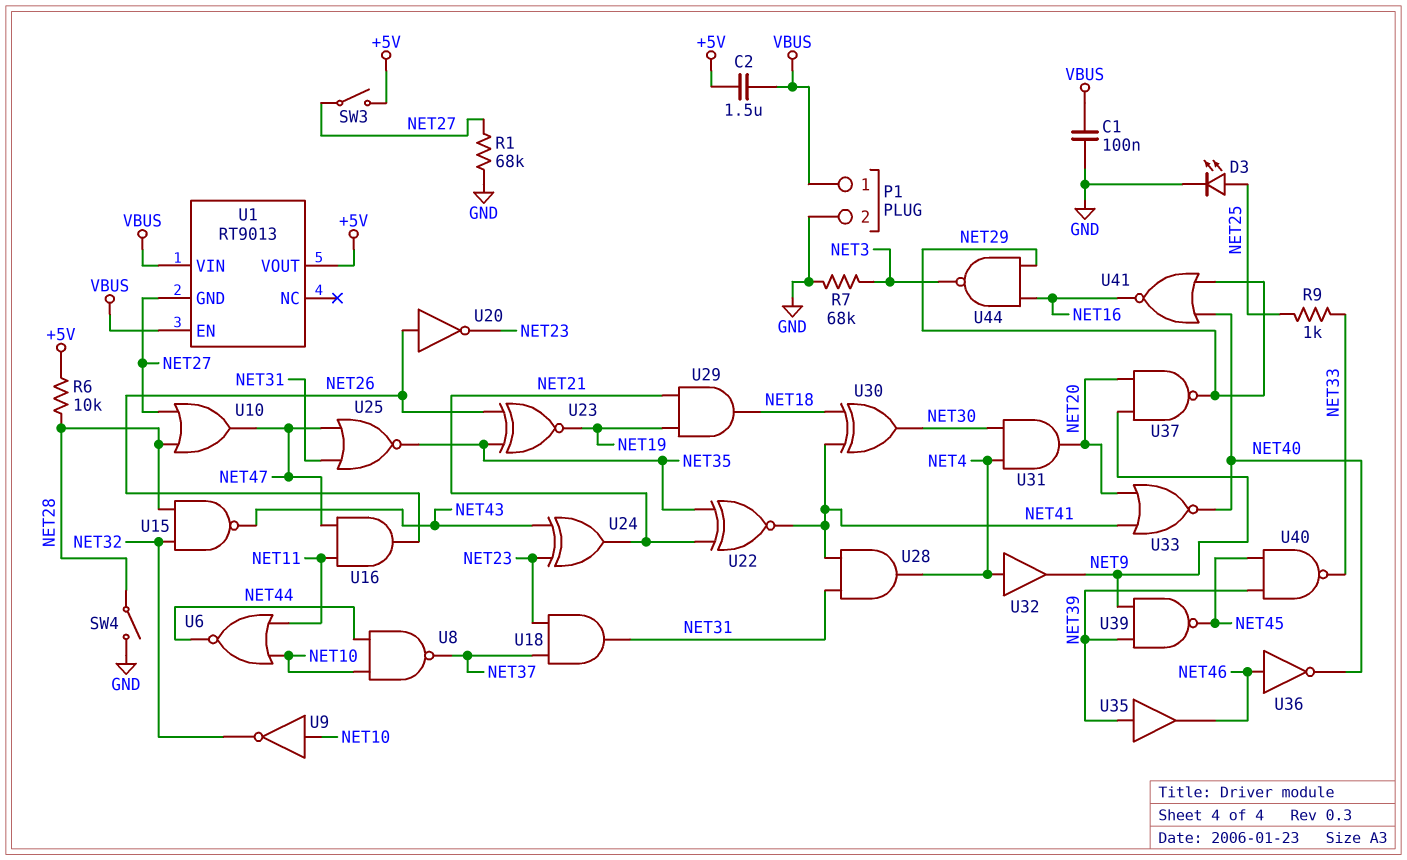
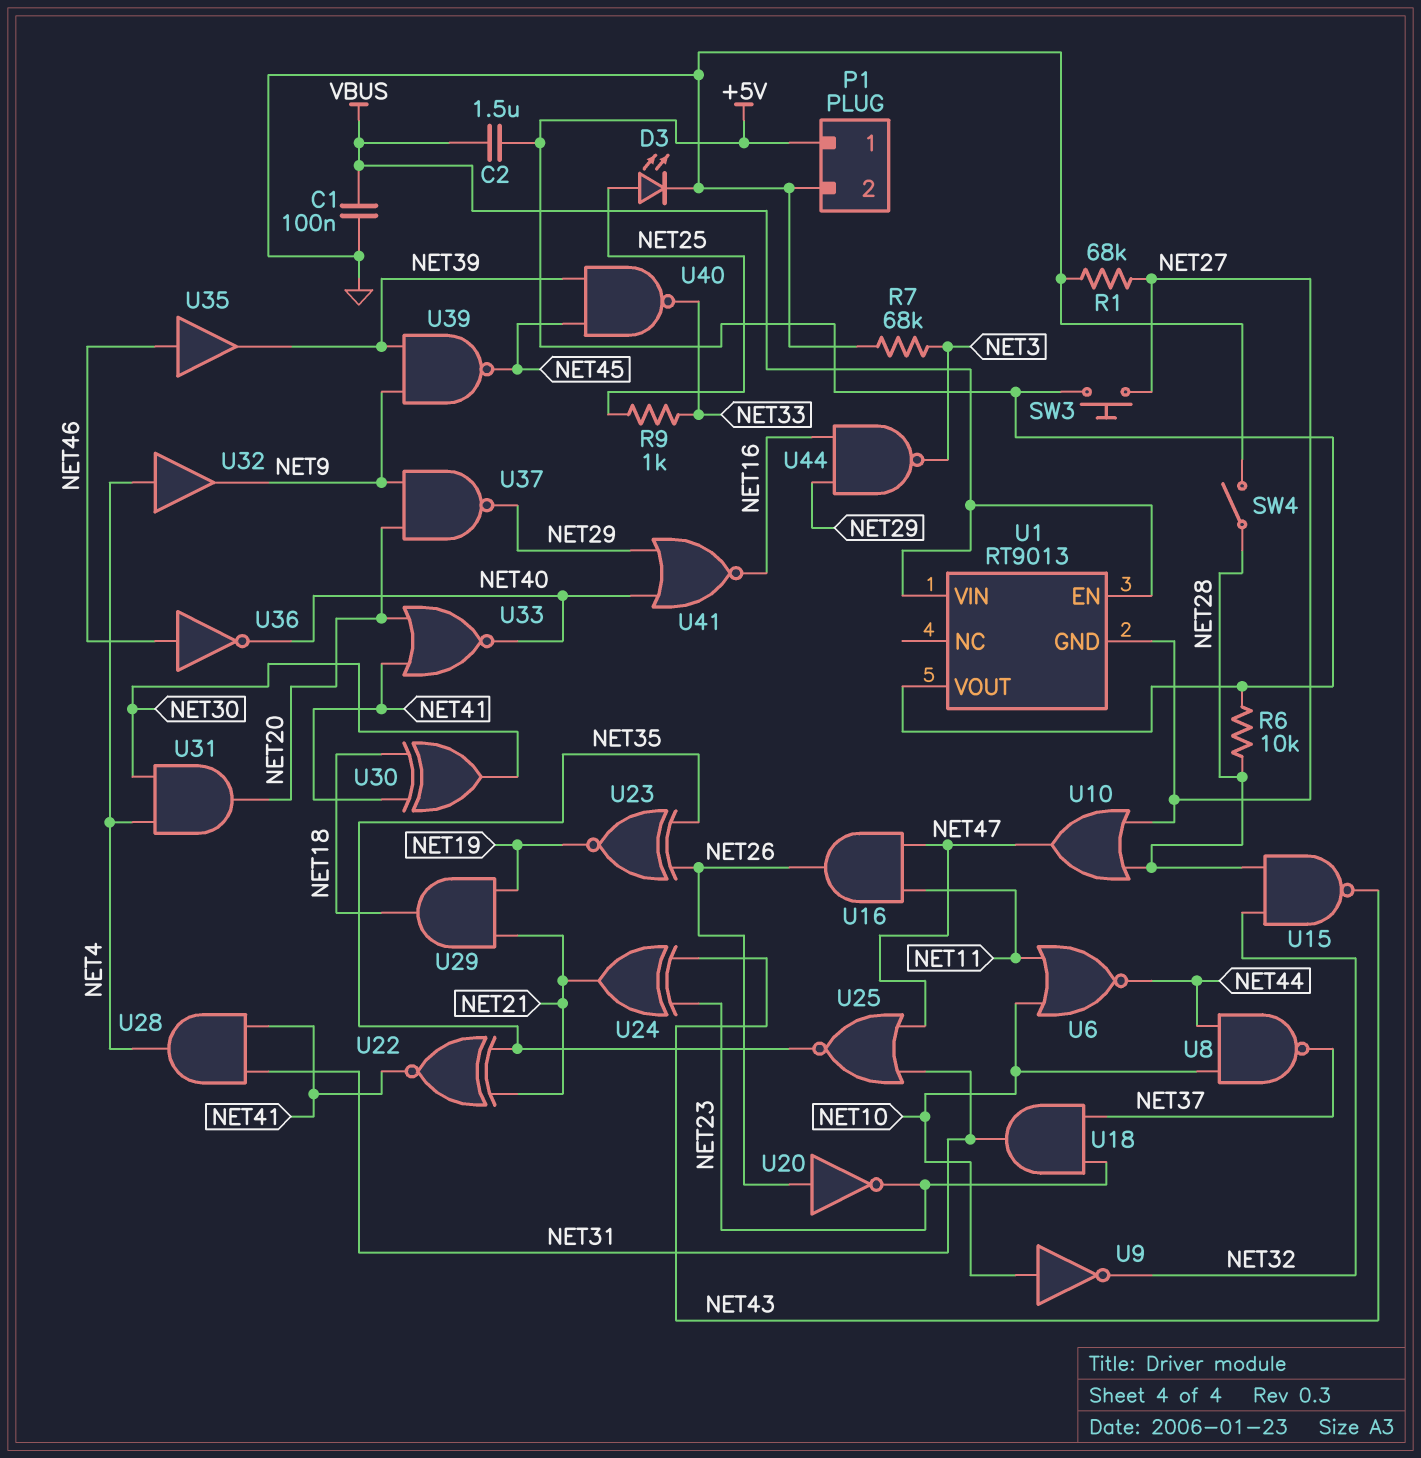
P1 pin 1: VBUS -> +5V
SW3: switch (+5V, NET27) -> button (+5V, NET27)
U35: buffer (in NET39, out NET46) -> buffer (in NET46, out NET39)

